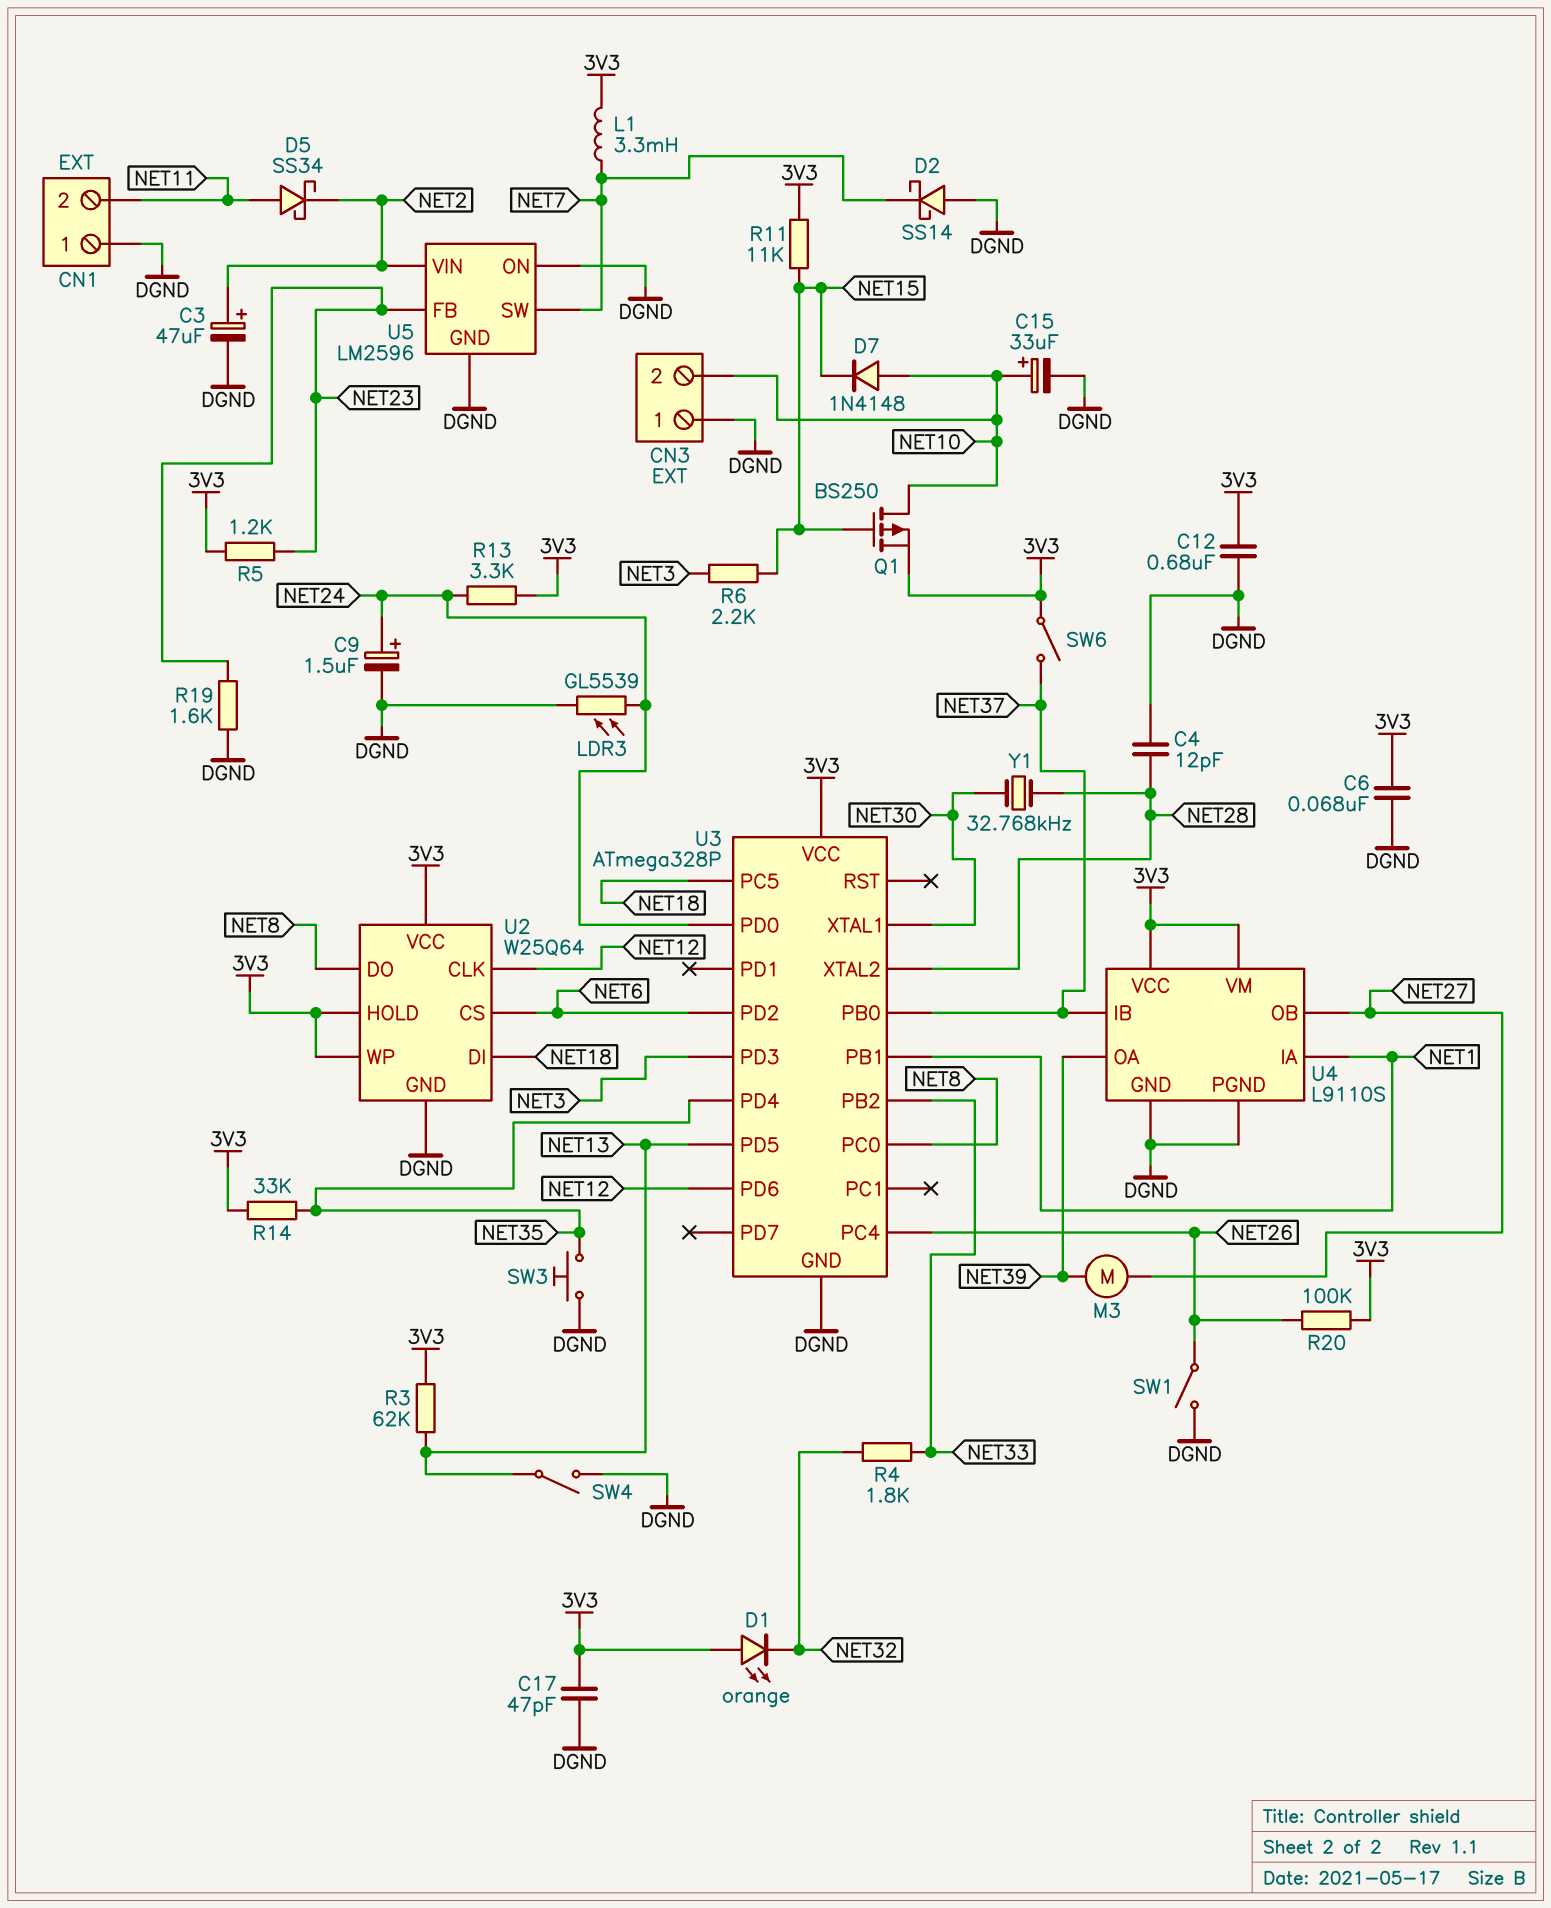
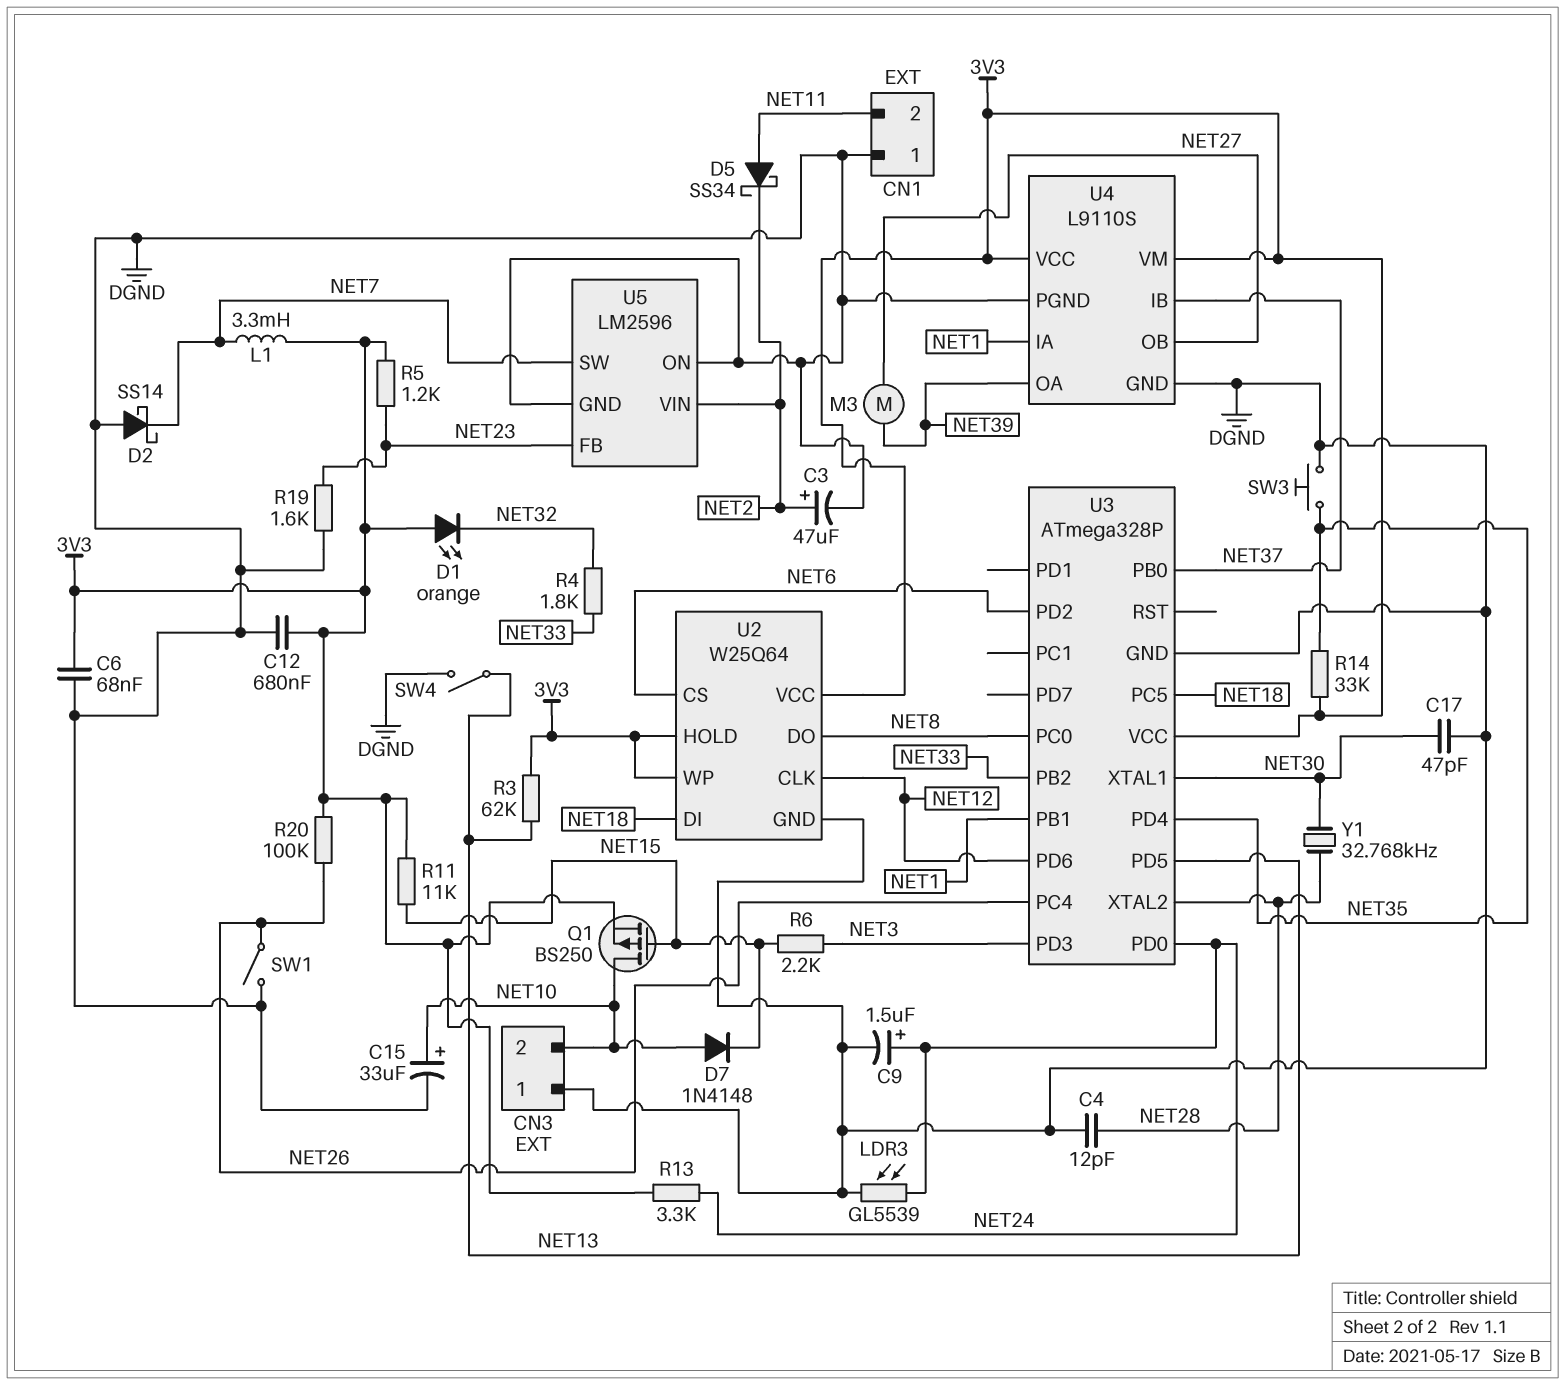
C17: 47pF (3V3, DGND) -> 47pF (DGND, NET30)
SW6: switch (3V3, NET37) -> none

